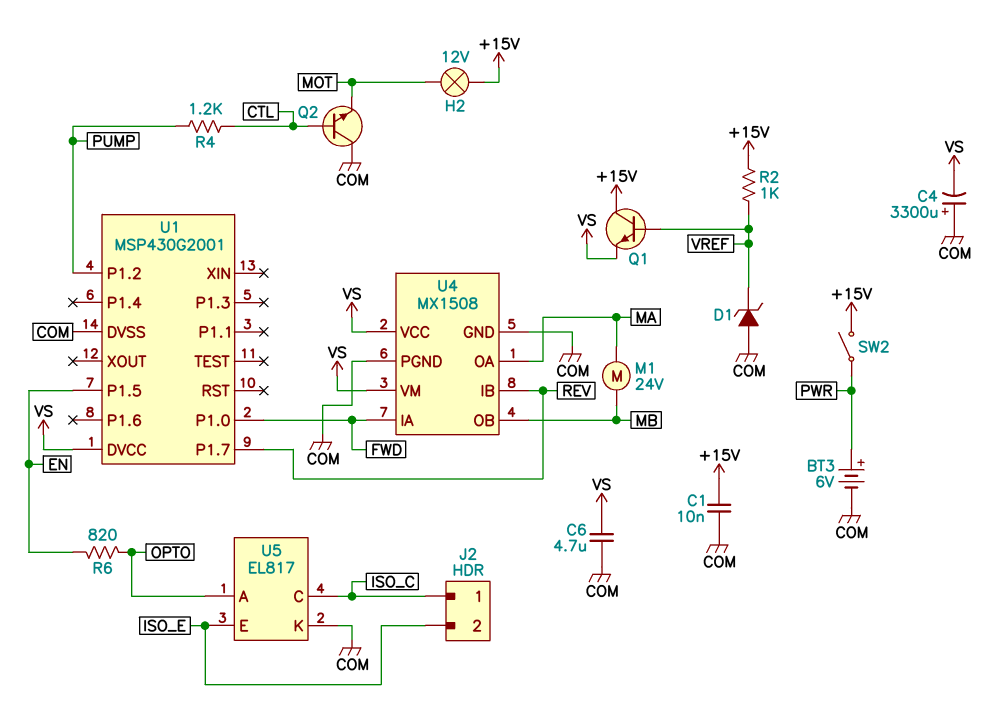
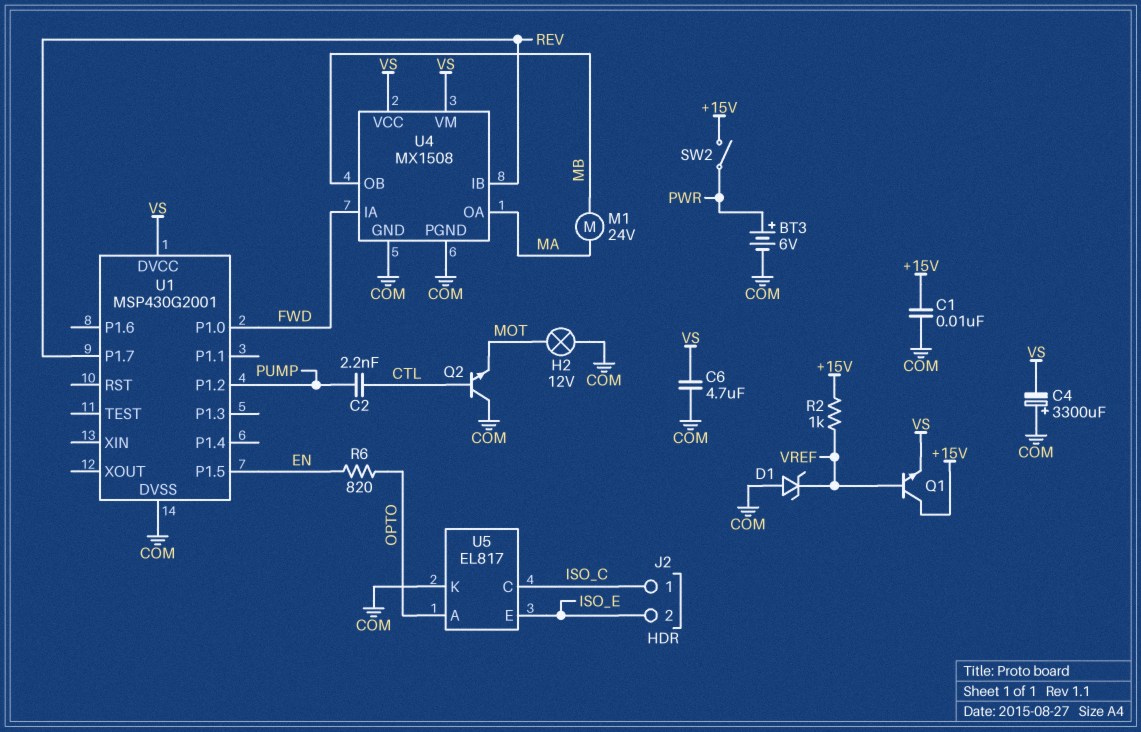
C2: none -> 2.2nF (CTL, PUMP)
H2: lamp 12V (+15V, MOT) -> lamp 12V (COM, MOT)
R4: 1.2k (CTL, PUMP) -> none

